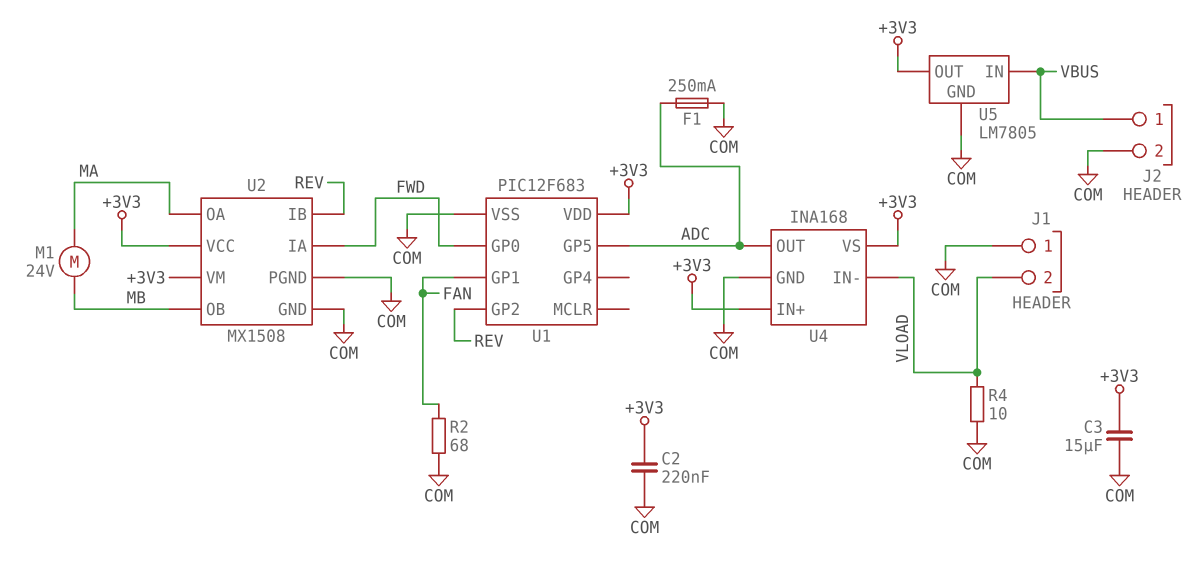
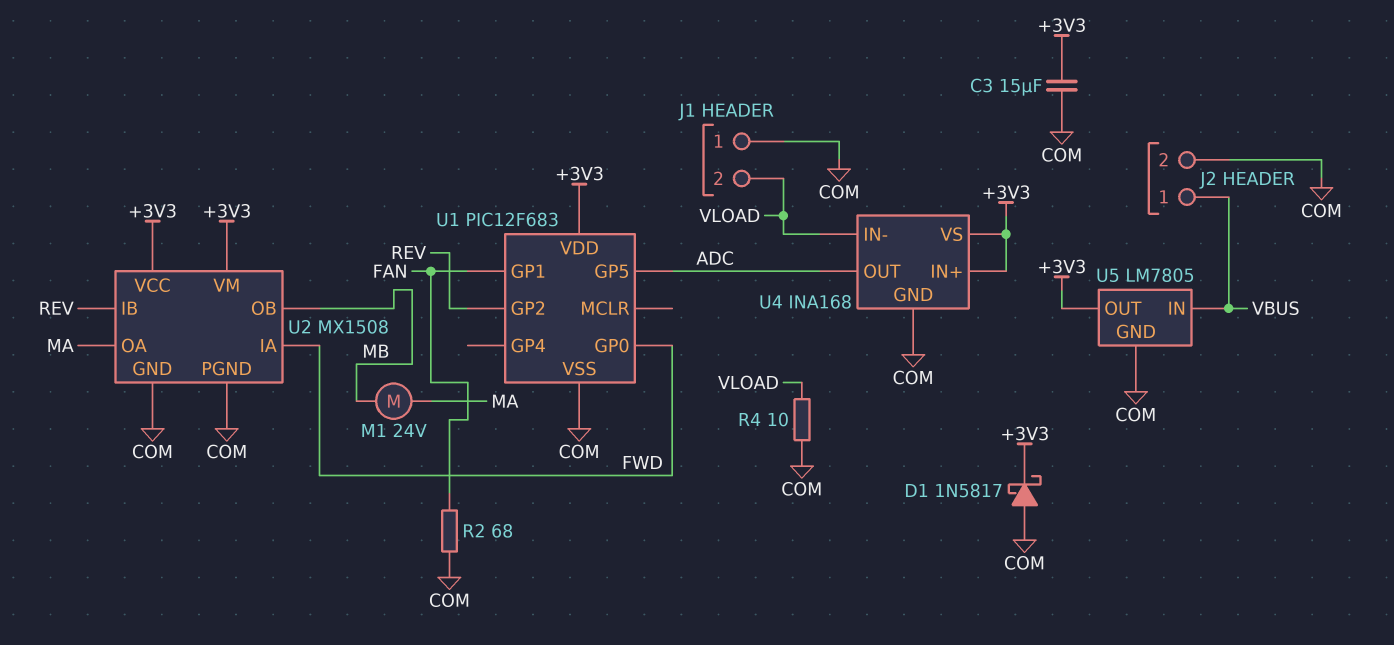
C2: 220nF (+3V3, COM) -> none
D1: none -> schottky 1N5817 (A COM, K +3V3)
F1: 250mA (ADC, COM) -> none

